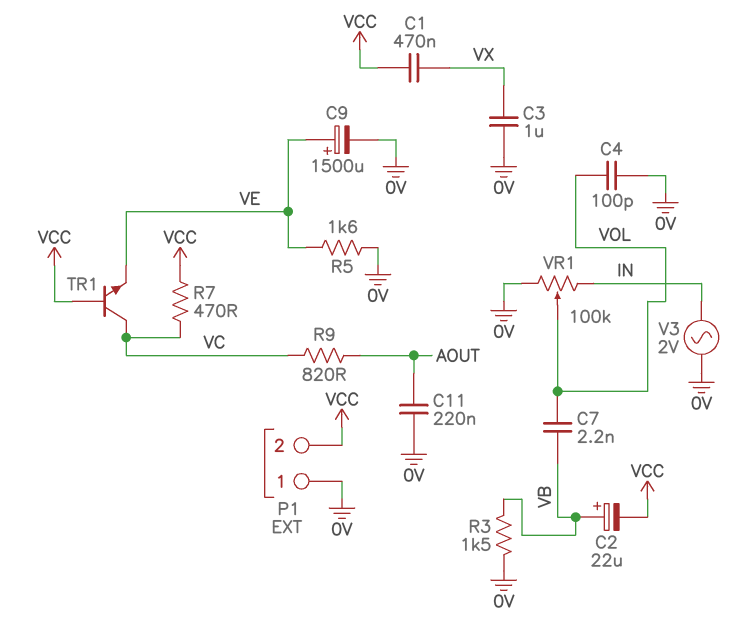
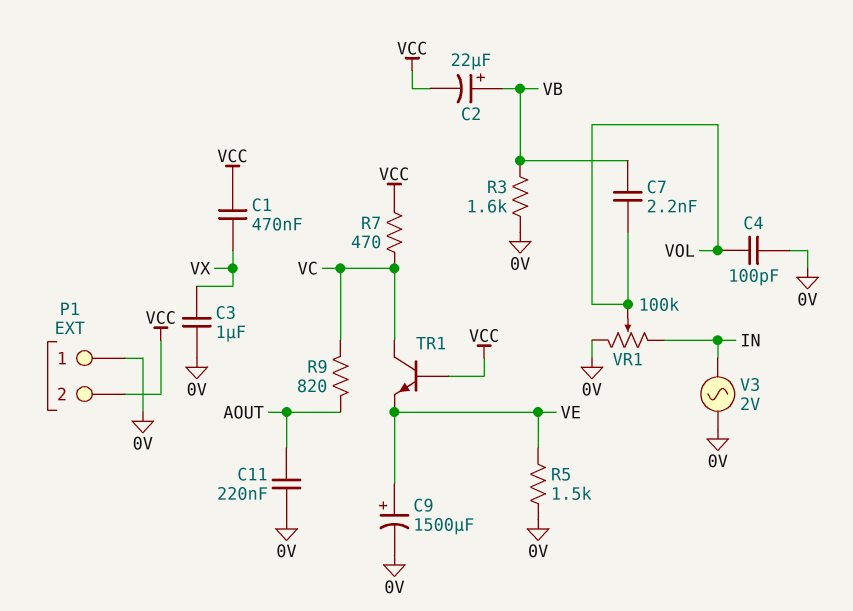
R3: 1.5k (0V, VB) -> 1.6k (0V, VB)
R5: 1.6k (0V, VE) -> 1.5k (0V, VE)

